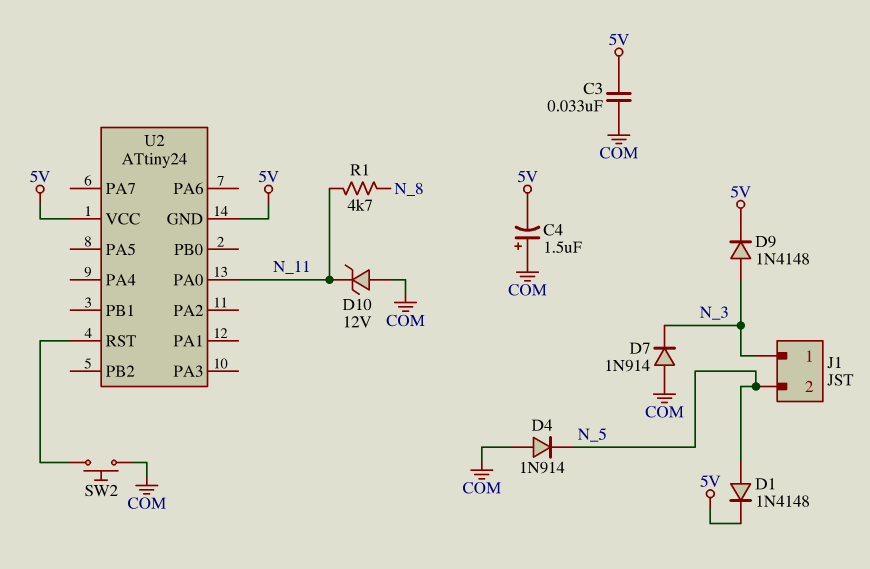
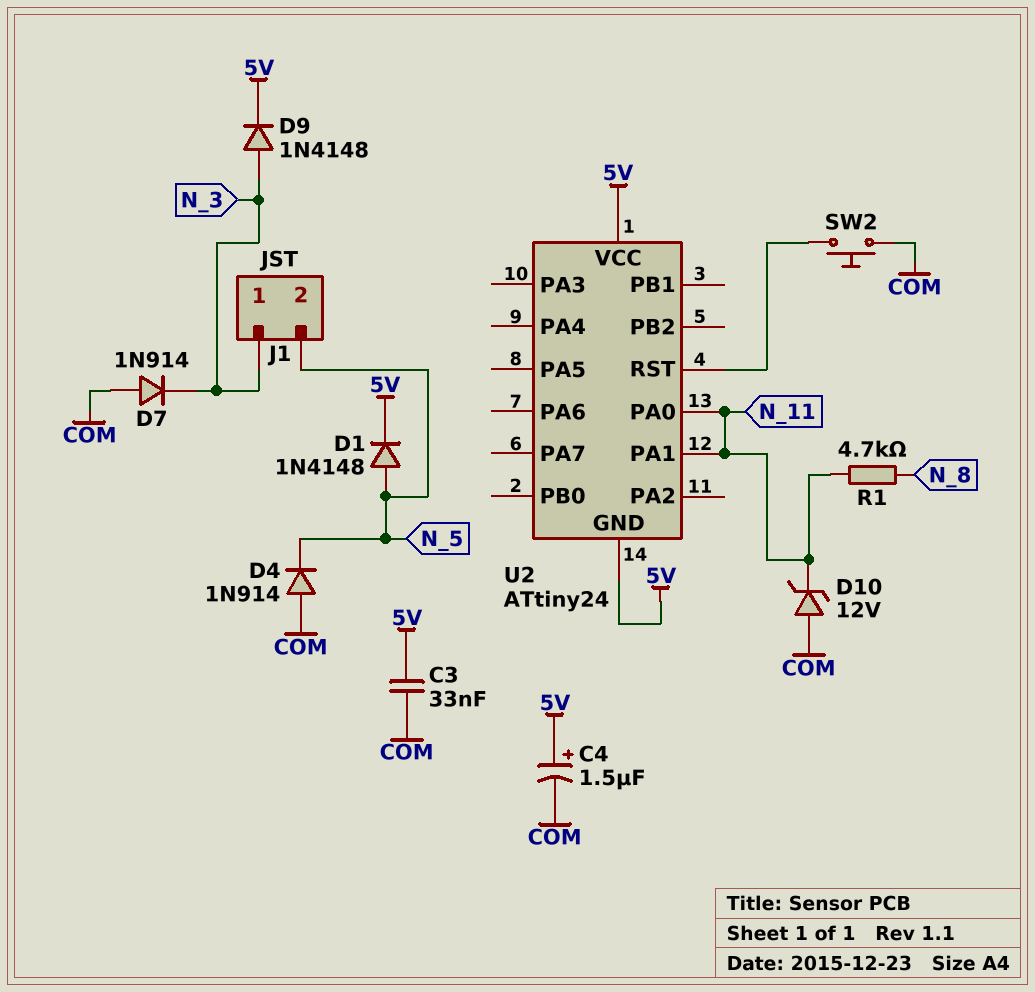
C4: 1.5uF (plus COM, minus 5V) -> 1.5uF (plus 5V, minus COM)
U2 pin PA1: none -> N_11

